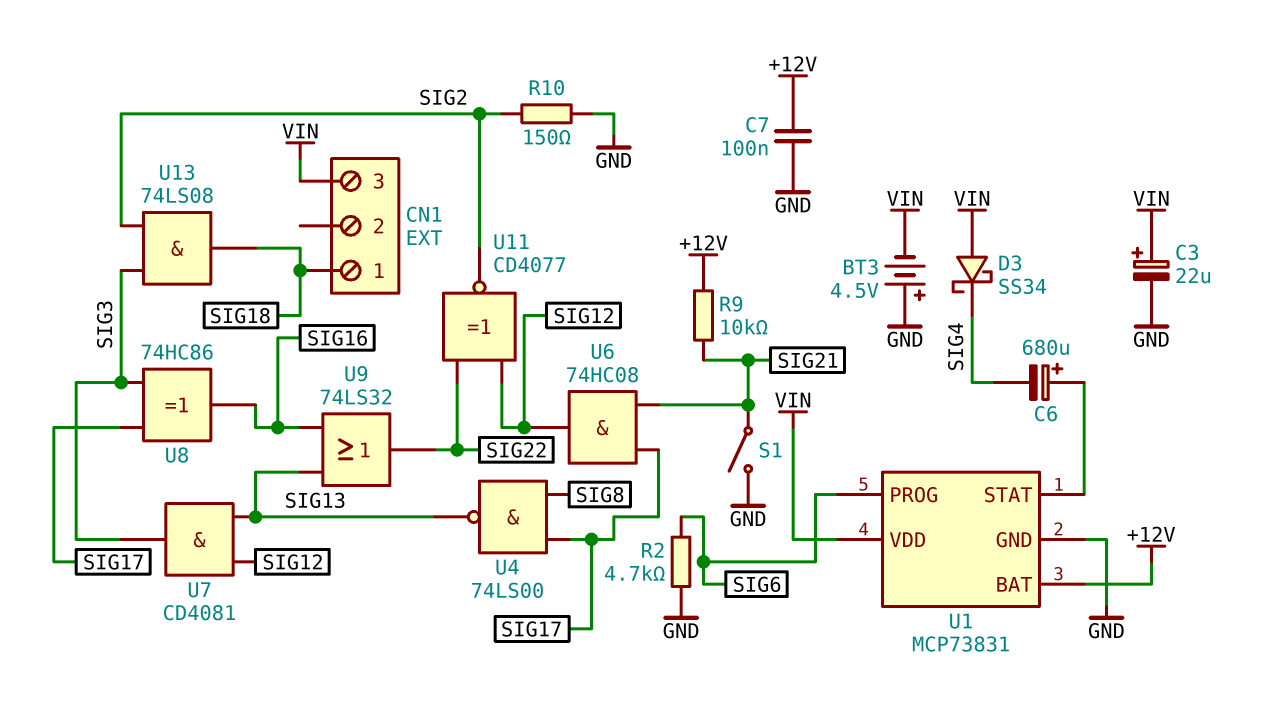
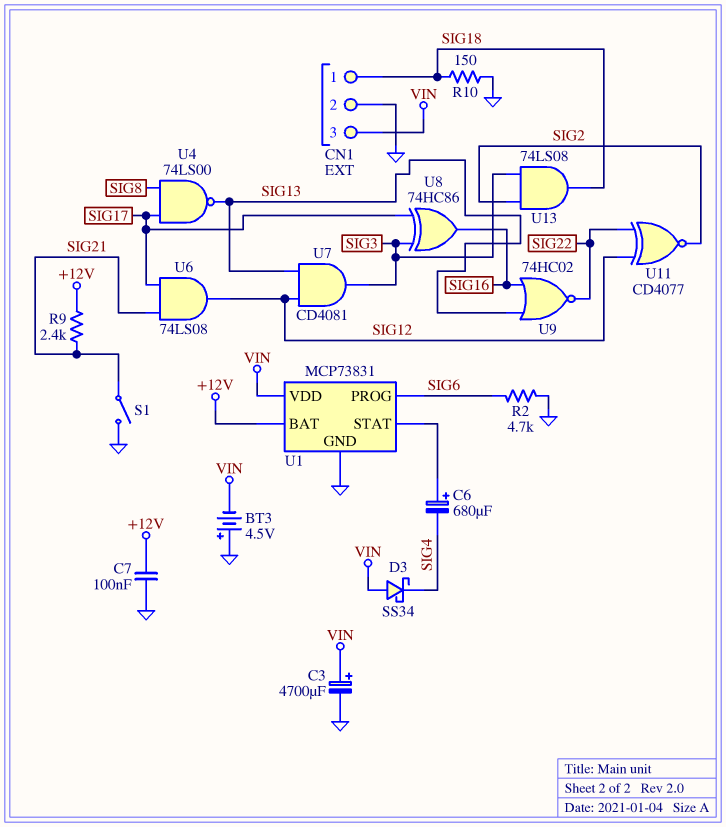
C3: 22uF (plus VIN, minus GND) -> 4700uF (plus VIN, minus GND)
CN1 pin 2: none -> GND
R9: 10k (+12V, SIG21) -> 2.4k (+12V, SIG21)
R10: 150 (GND, SIG2) -> 150 (GND, SIG18)
U6: AND 74HC08 (in SIG17, in SIG21, out SIG12) -> AND 74LS08 (in SIG17, in SIG21, out SIG12)
U9: OR 74LS32 (in SIG13, in SIG16, out SIG22) -> NOR 74HC02 (in SIG13, in SIG16, out SIG22)

